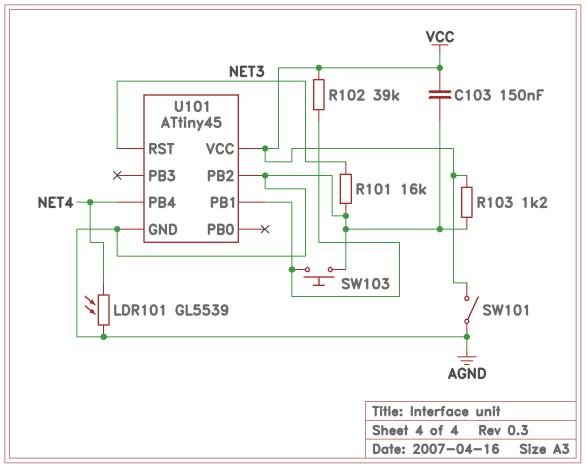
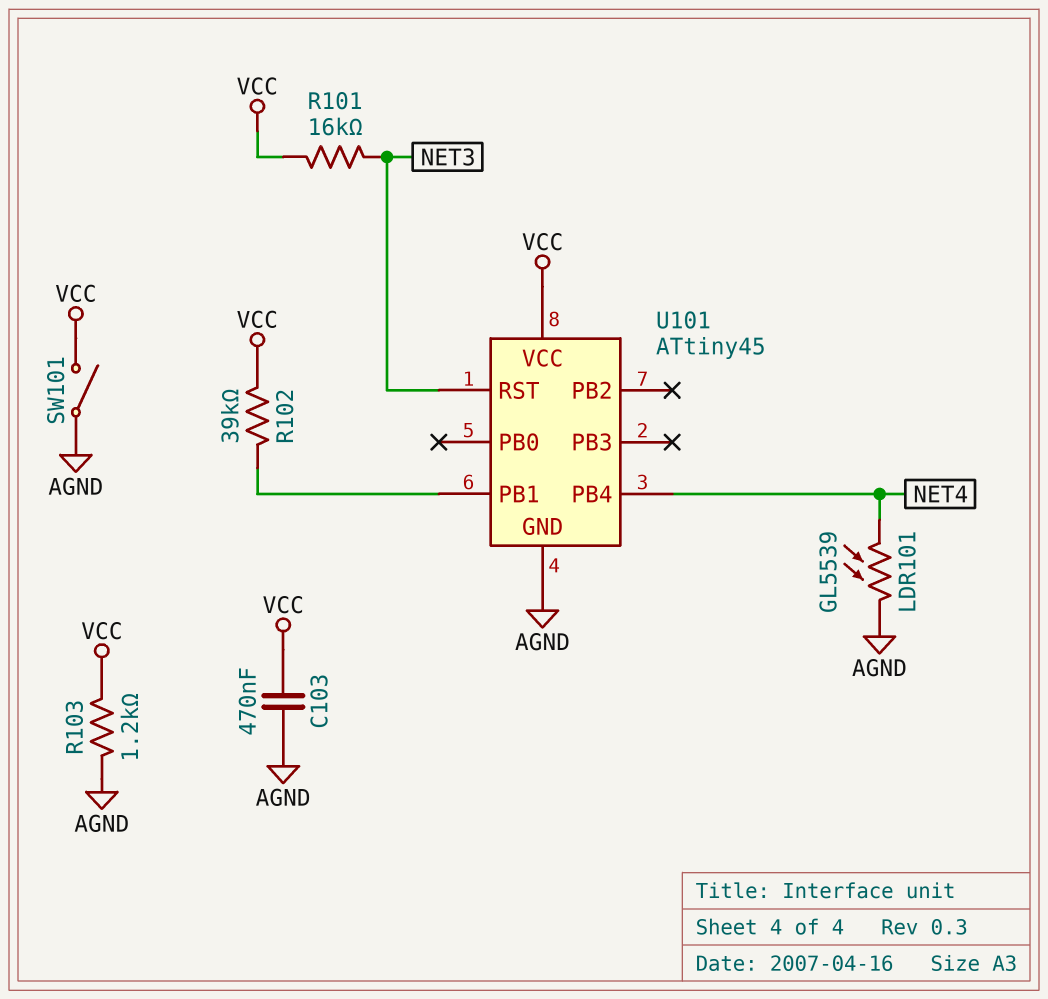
C103: 150nF (AGND, VCC) -> 470nF (AGND, VCC)
R101: 16k (AGND, NET3) -> 16k (NET3, VCC)
SW103: button (AGND, U101/PB1) -> none
U101 pin PB2: AGND -> none

